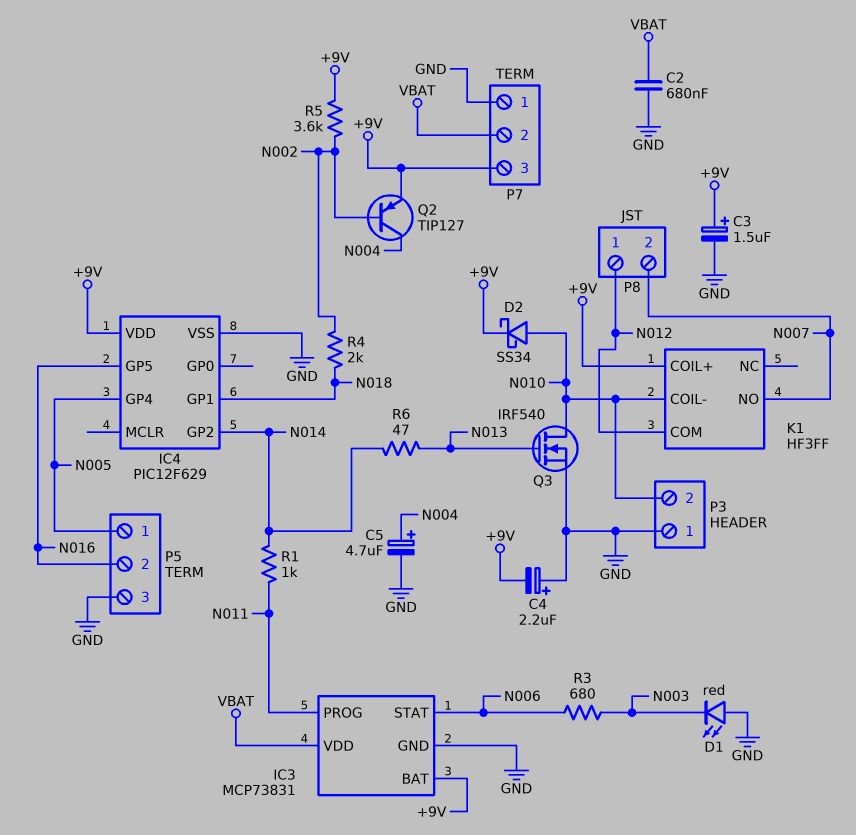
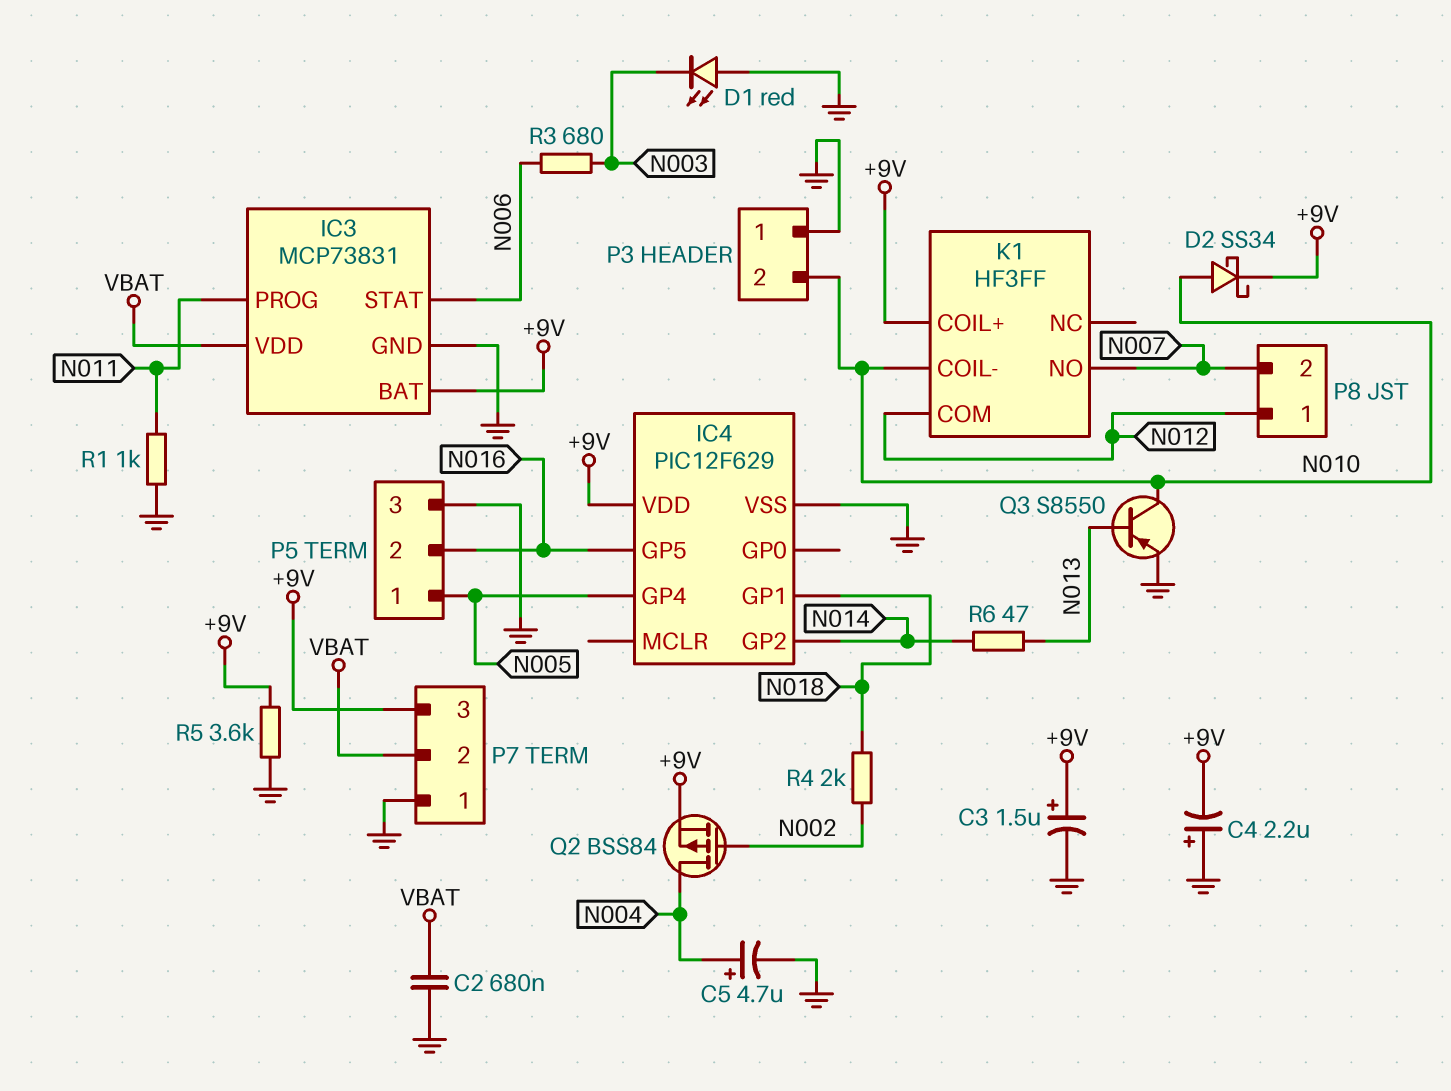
Q2: PNP TIP127 (B N002, C N004, E +9V) -> PMOS BSS84 (G N002, D N004, S +9V)
Q3: NMOS IRF540 (G N013, D N010, S GND) -> PNP S8550 (B N013, C N010, E GND)
R1: 1k (N011, N014) -> 1k (GND, N011)
R5: 3.6k (+9V, N002) -> 3.6k (+9V, GND)

